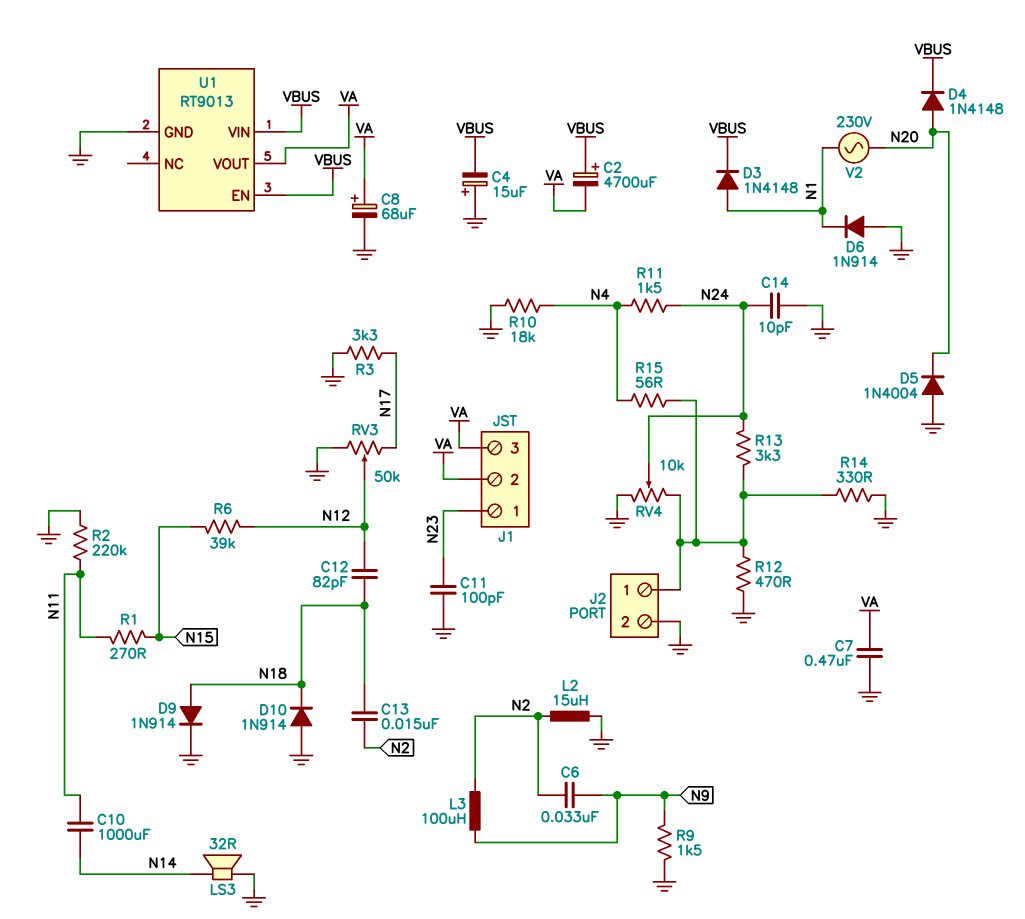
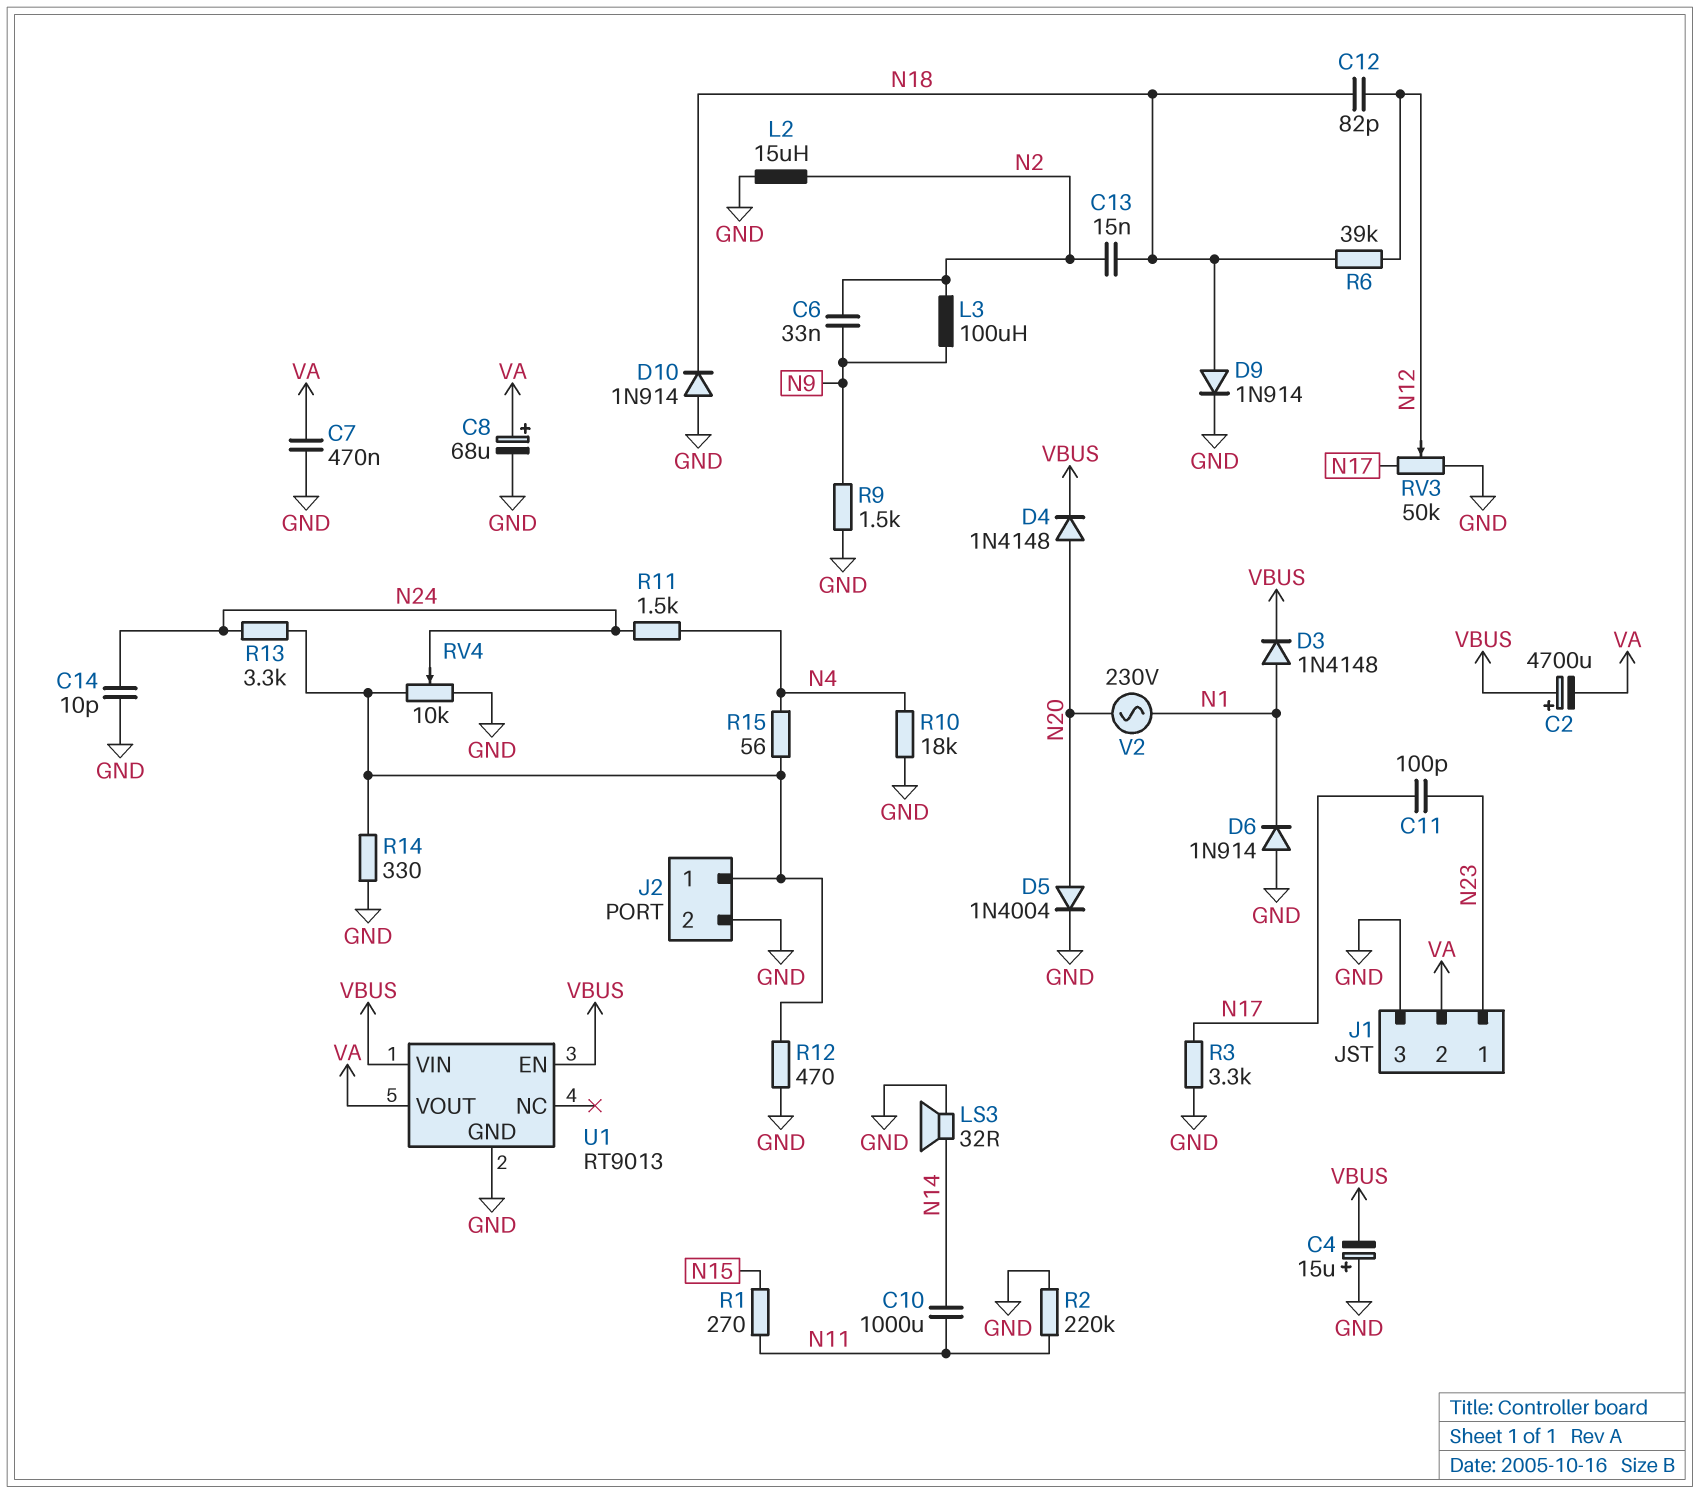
C11: 100pF (GND, N23) -> 100pF (N17, N23)
D5: diode 1N4004 (A GND, K N20) -> diode 1N4004 (A N20, K GND)
J1 pin 3: VA -> GND
R6: 39k (N12, N15) -> 39k (N12, N18)

